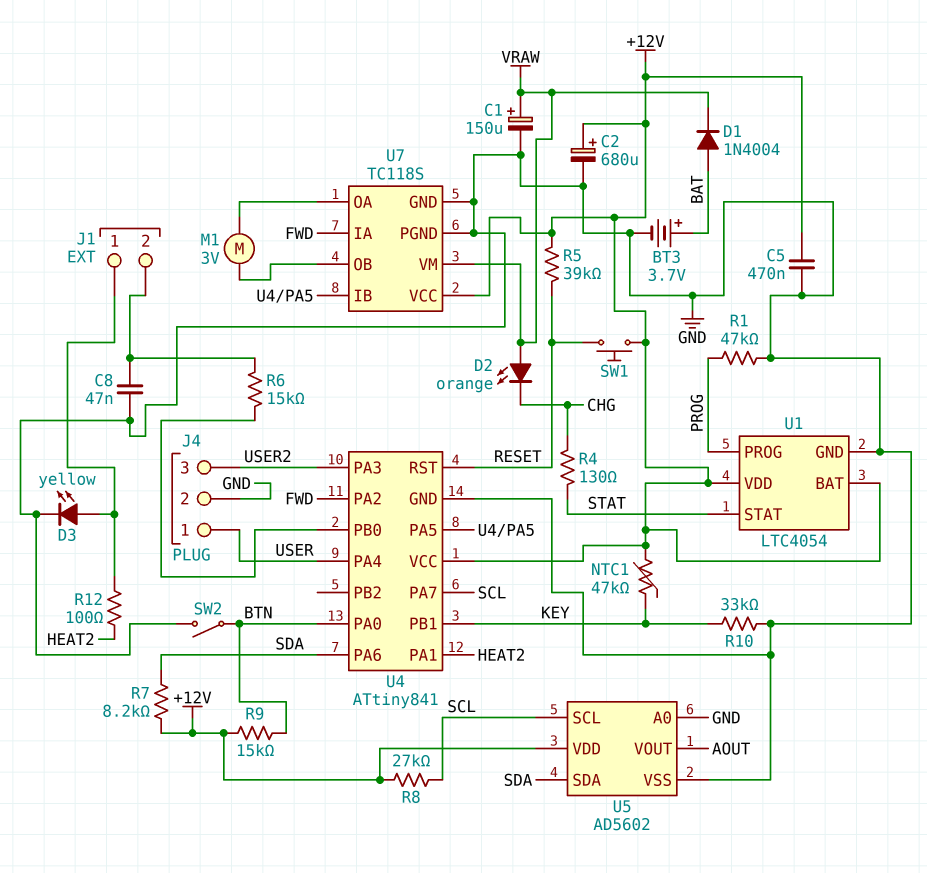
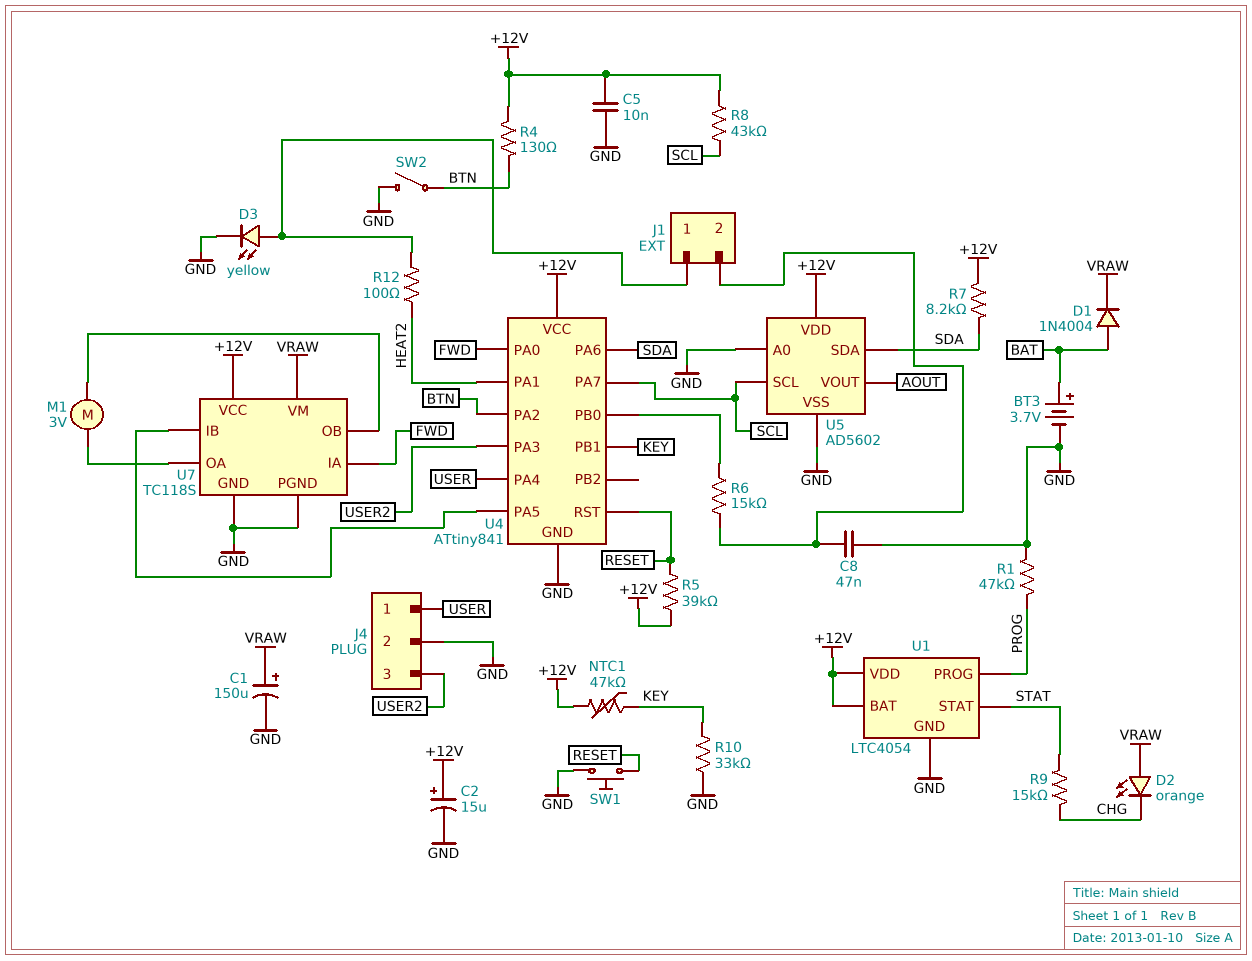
C2: 680uF (plus +12V, minus GND) -> 15uF (plus +12V, minus GND)
C5: 470nF (+12V, GND) -> 10nF (+12V, GND)
R4: 130 (CHG, STAT) -> 130 (+12V, BTN)
R8: 27k (+12V, SCL) -> 43k (+12V, SCL)
R9: 15k (+12V, BTN) -> 15k (CHG, STAT)
SW1: button (+12V, RESET) -> button (GND, RESET)
U4 pin PA0: BTN -> FWD
U4 pin PA2: FWD -> BTN

